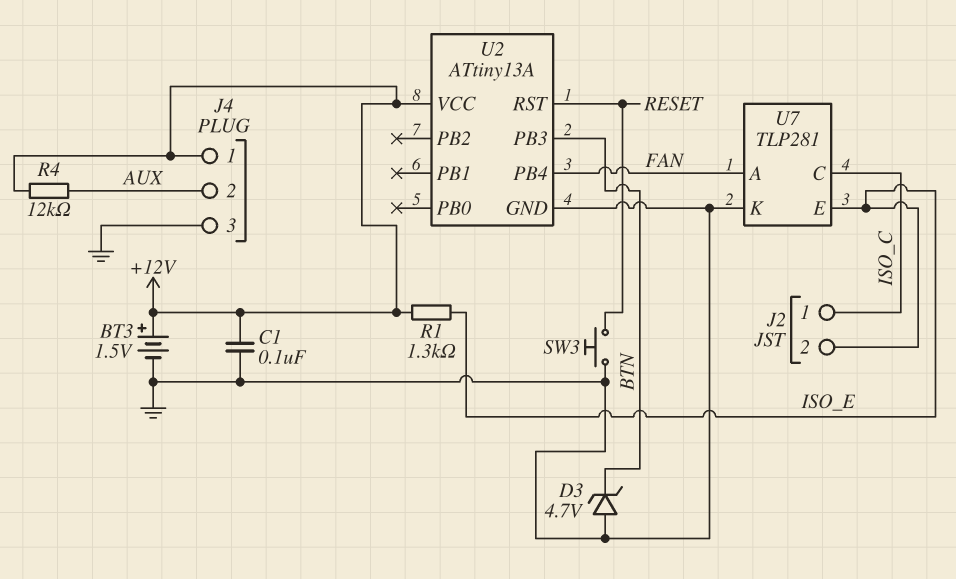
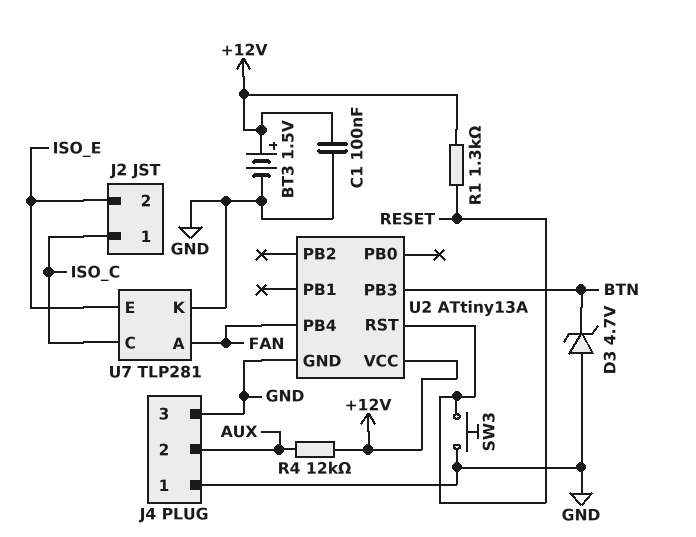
J4 pin 1: +12V -> GND
R1: 1.3k (+12V, ISO_E) -> 1.3k (+12V, RESET)

